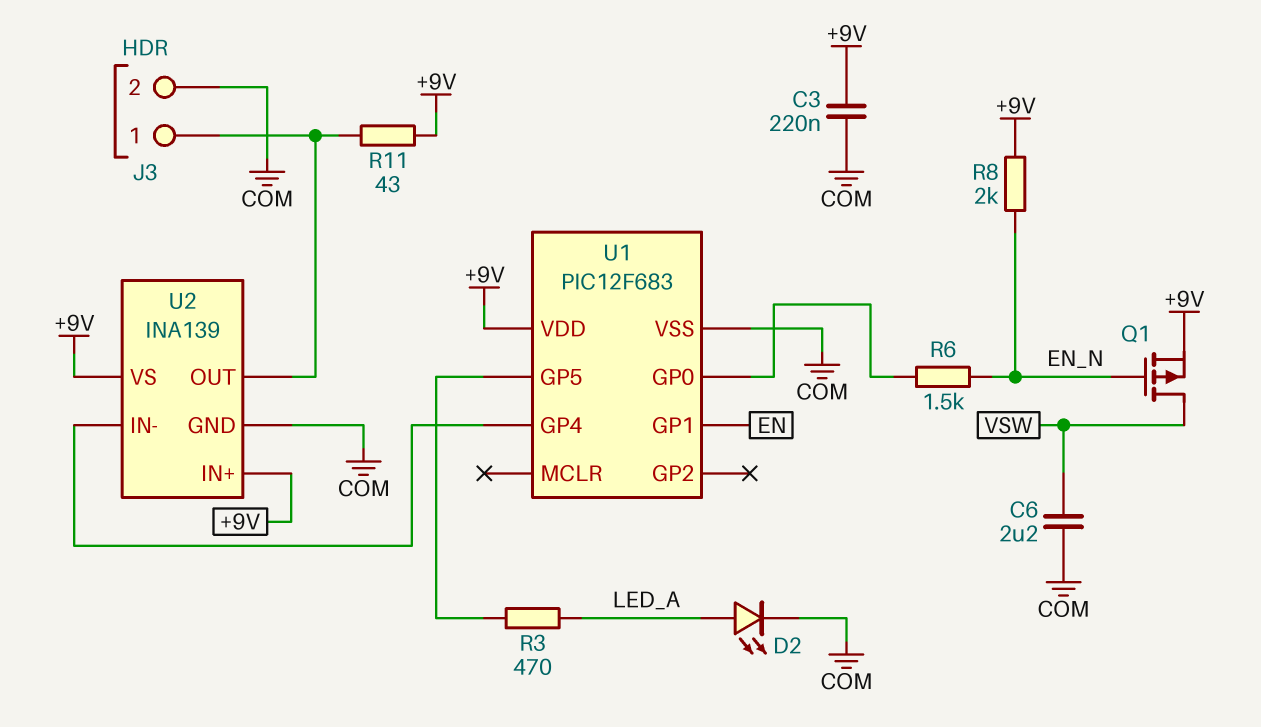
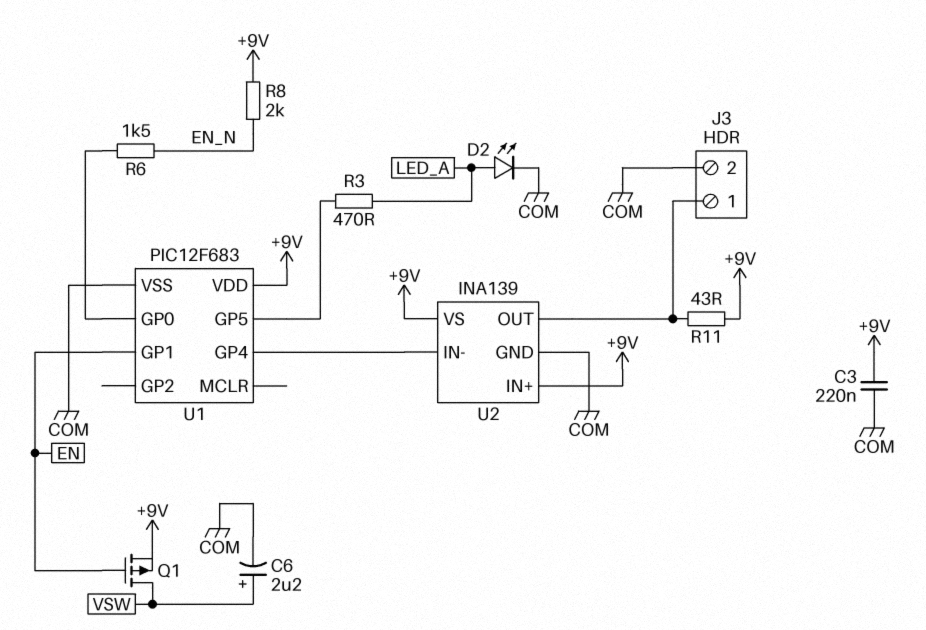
C6: 2.2uF (COM, VSW) -> 2.2uF (plus VSW, minus COM)
Q1: PMOS (G EN_N, D VSW, S +9V) -> PMOS (G EN, D VSW, S +9V)

